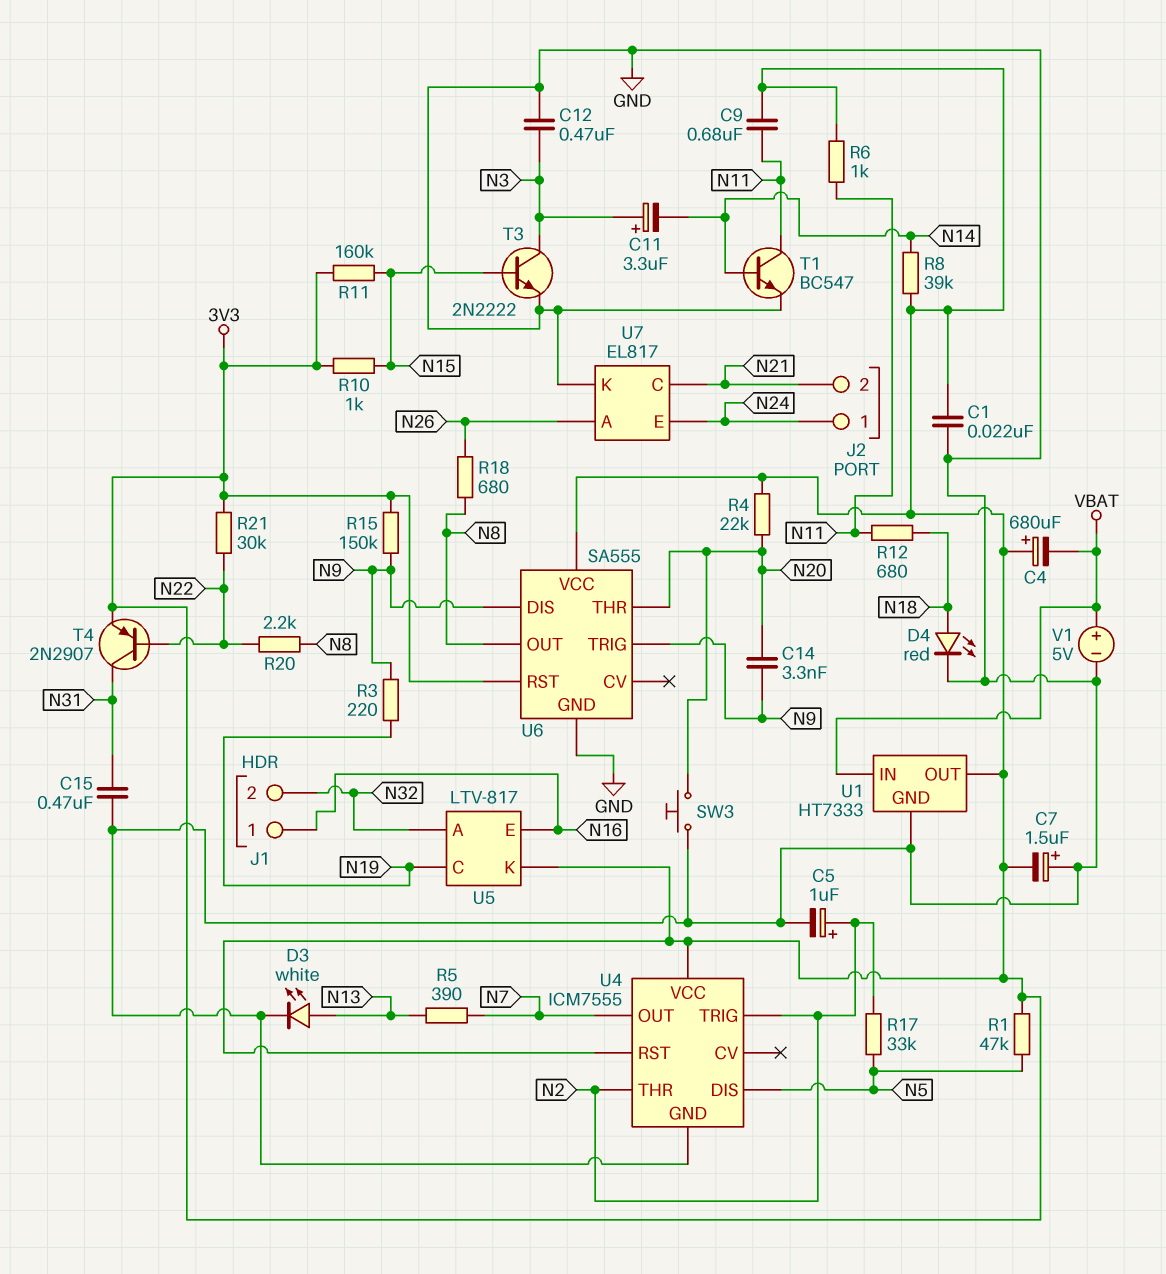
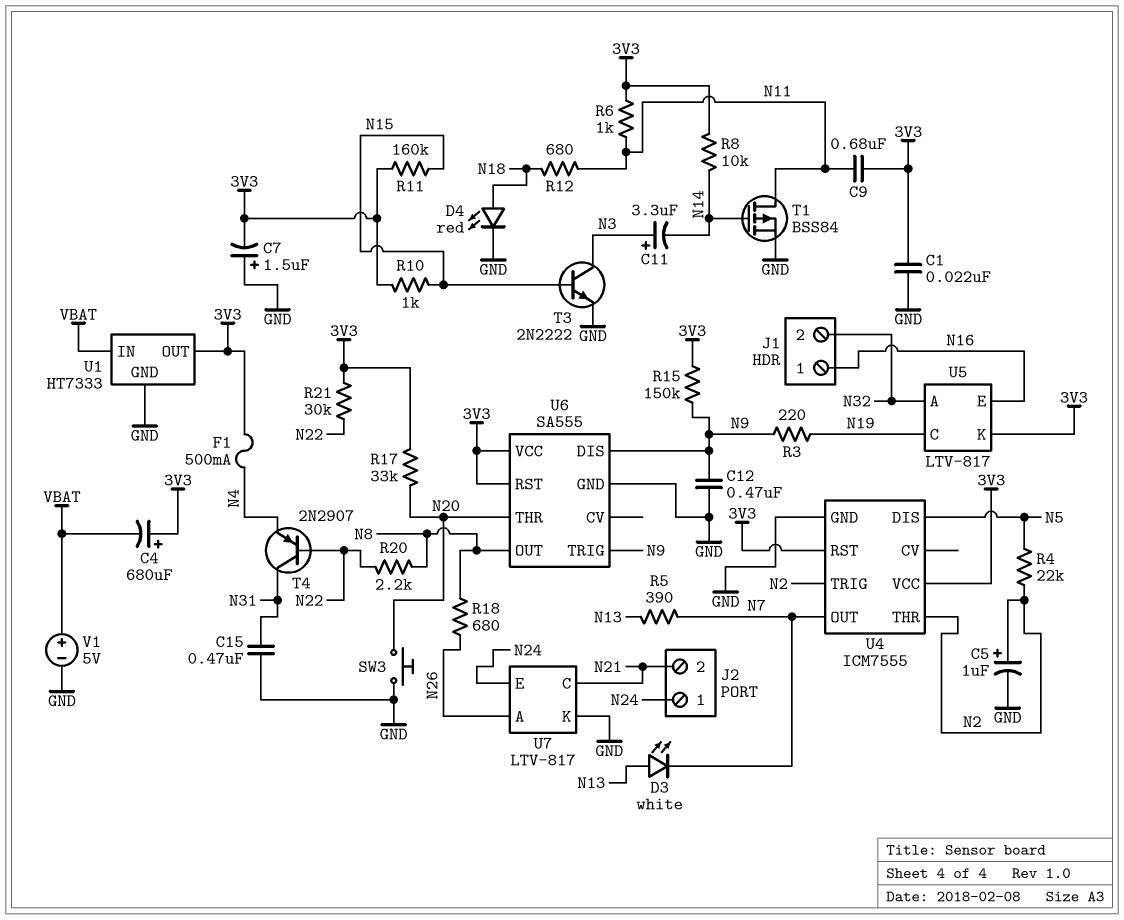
C12: 470nF (GND, N3) -> 470nF (GND, N9)
C14: 3.3nF (N9, N20) -> none
D3: LED white (A N13, K GND) -> LED white (A N13, K N7)
F1: none -> 500mA (3V3, N4)
R1: 47k (3V3, N5) -> none
R4: 22k (3V3, N20) -> 22k (N2, N5)
R8: 39k (3V3, N14) -> 10k (3V3, N14)
R17: 33k (N2, N5) -> 33k (3V3, N20)
T1: NPN BC547 (B N14, C N11, E GND) -> PMOS BSS84 (G N14, D N11, S GND)
T4: PNP 2N2907 (B N22, C N31, E 3V3) -> PNP 2N2907 (B N22, C N31, E N4)
U7: EL817 -> LTV-817

